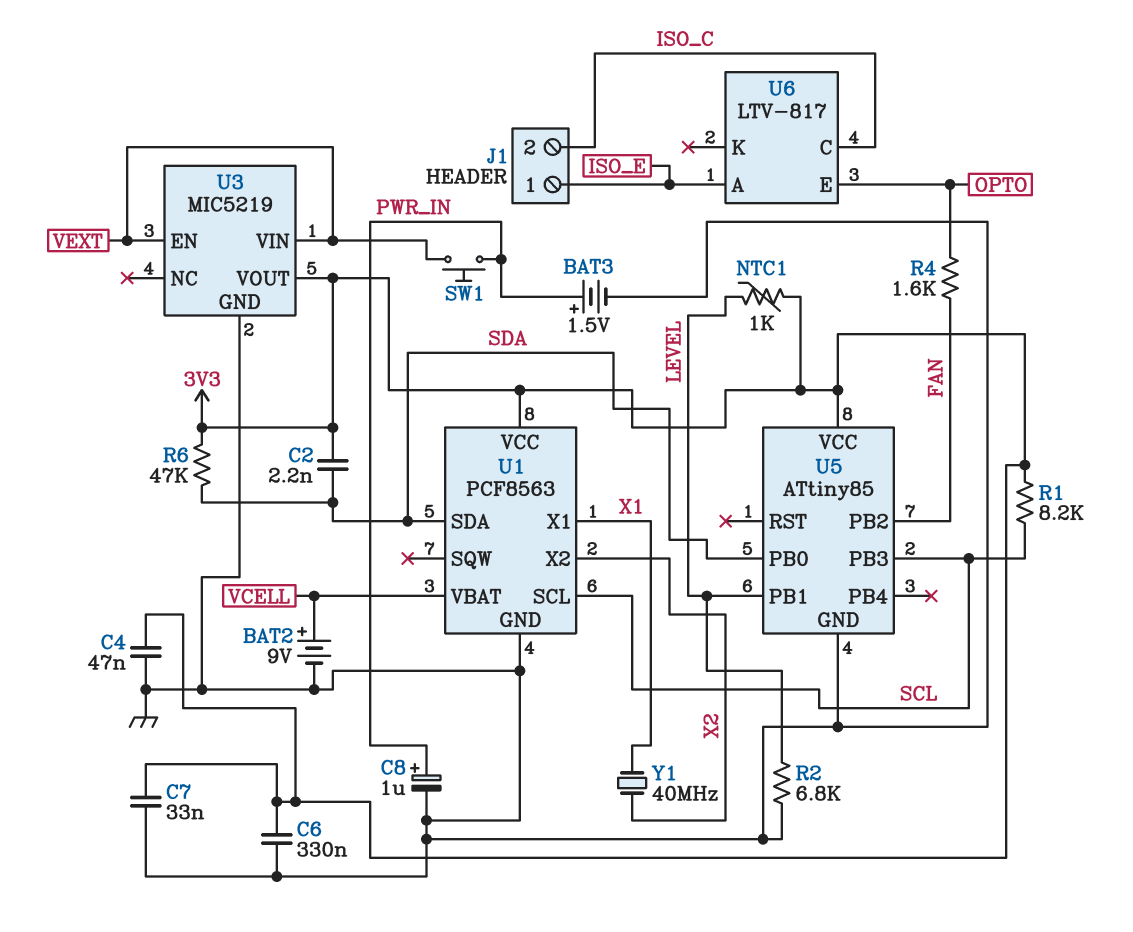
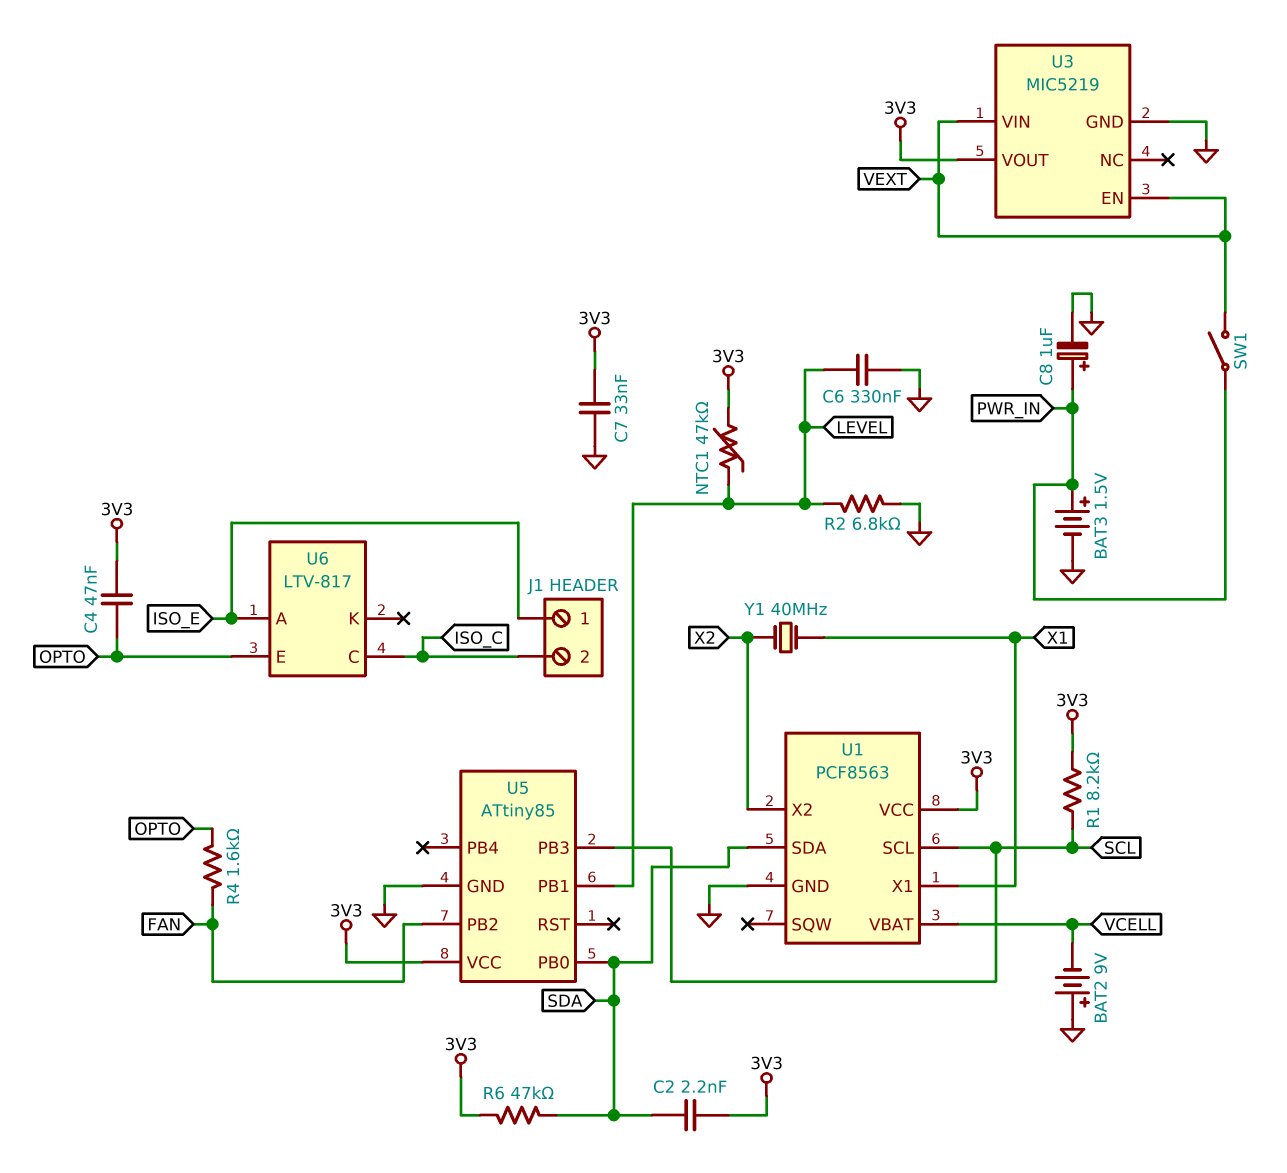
BAT2: 9V (plus VCELL, minus GND) -> 9V (plus GND, minus VCELL)
C4: 47nF (3V3, GND) -> 47nF (3V3, OPTO)
C6: 330nF (3V3, GND) -> 330nF (GND, LEVEL)
NTC1: 1k (3V3, LEVEL) -> 47k (3V3, LEVEL)
SW1: button (PWR_IN, VEXT) -> switch (PWR_IN, VEXT)

